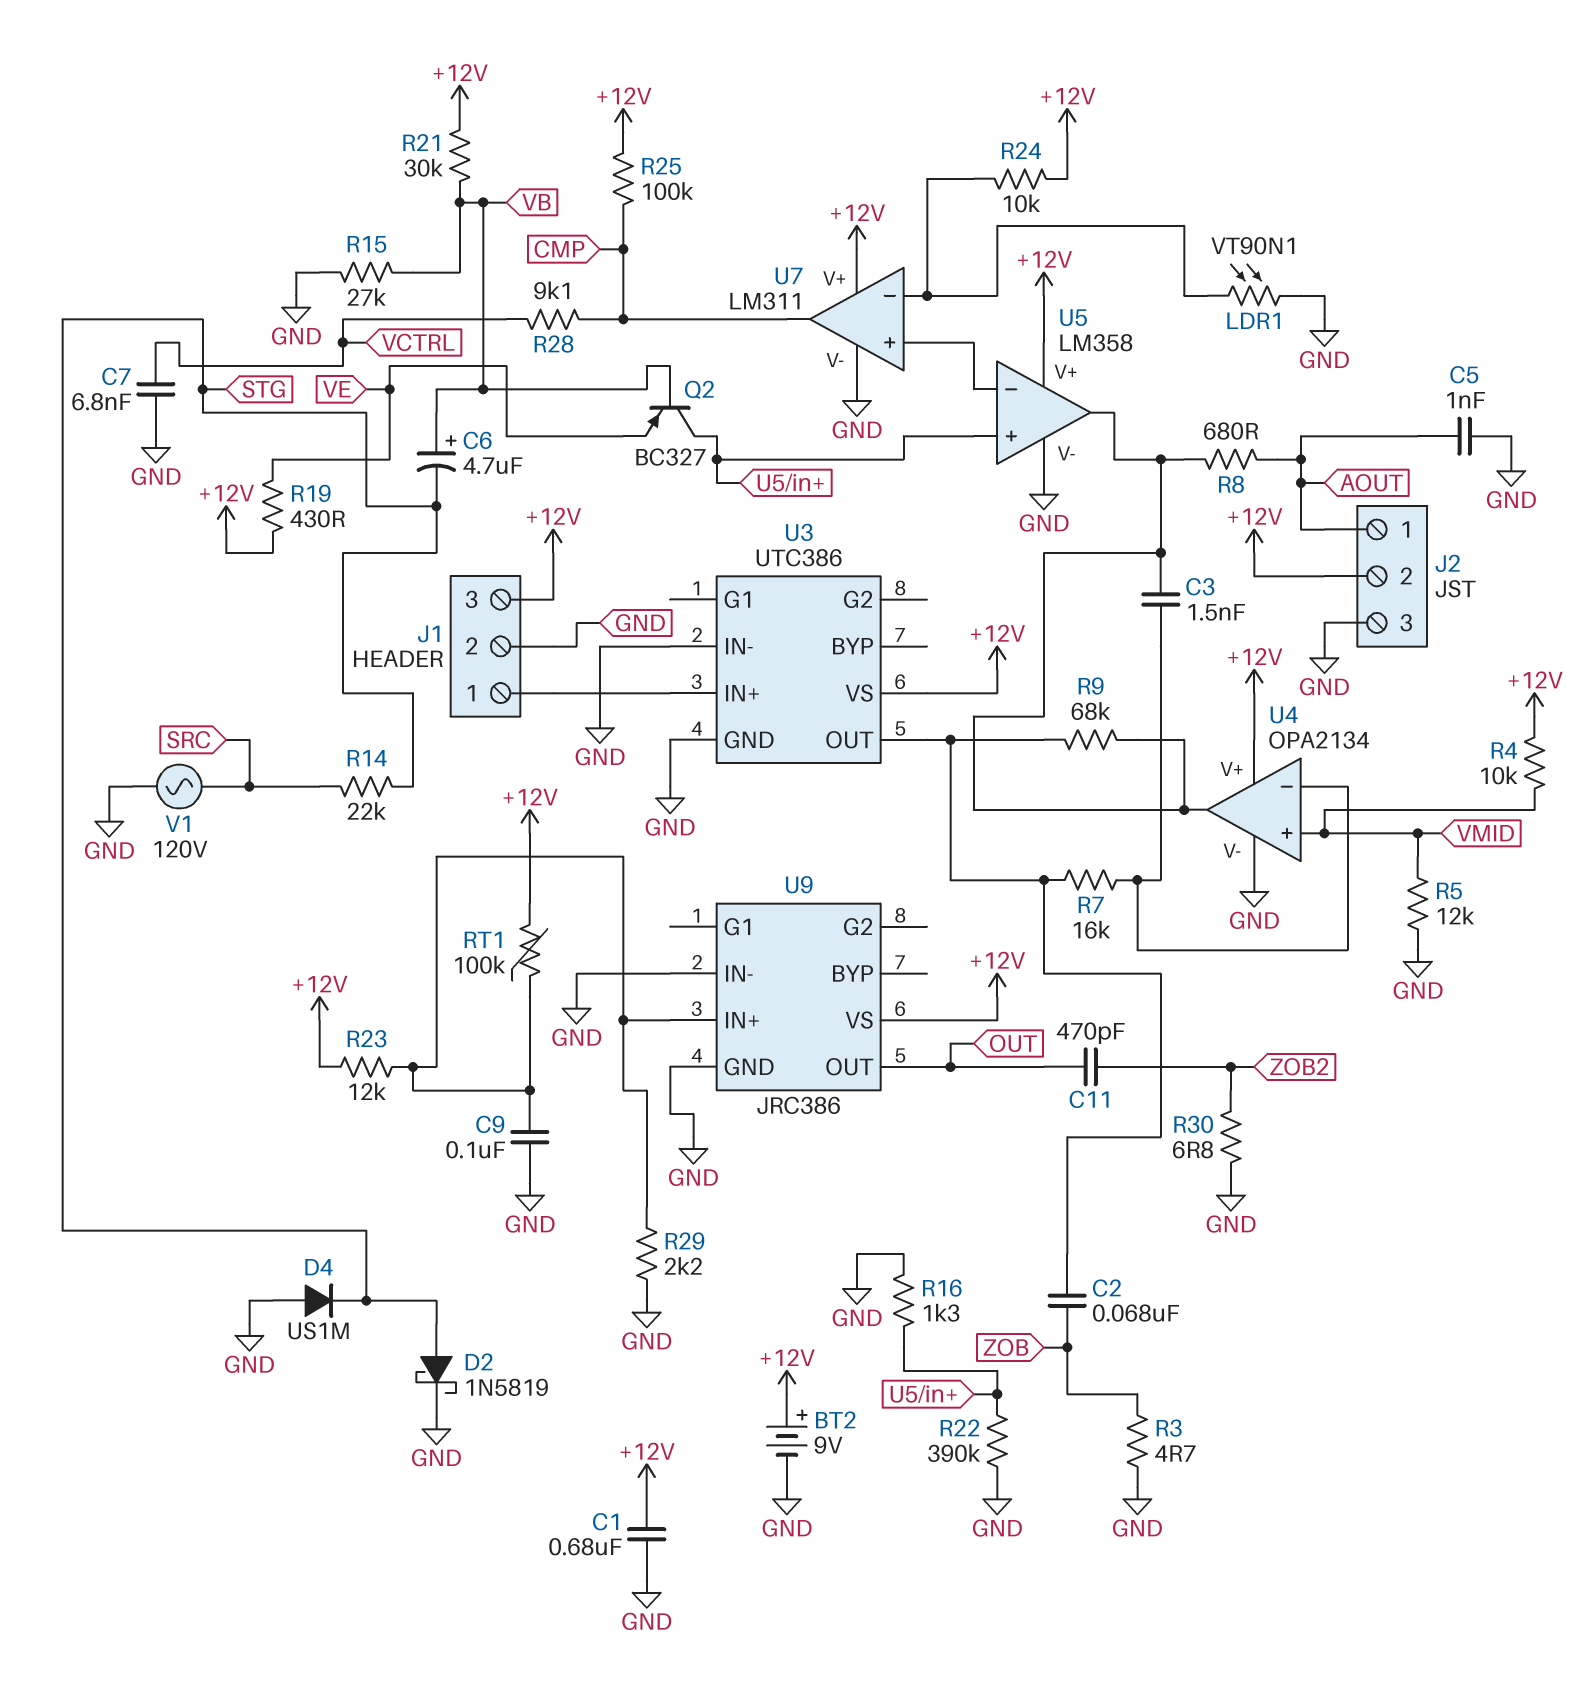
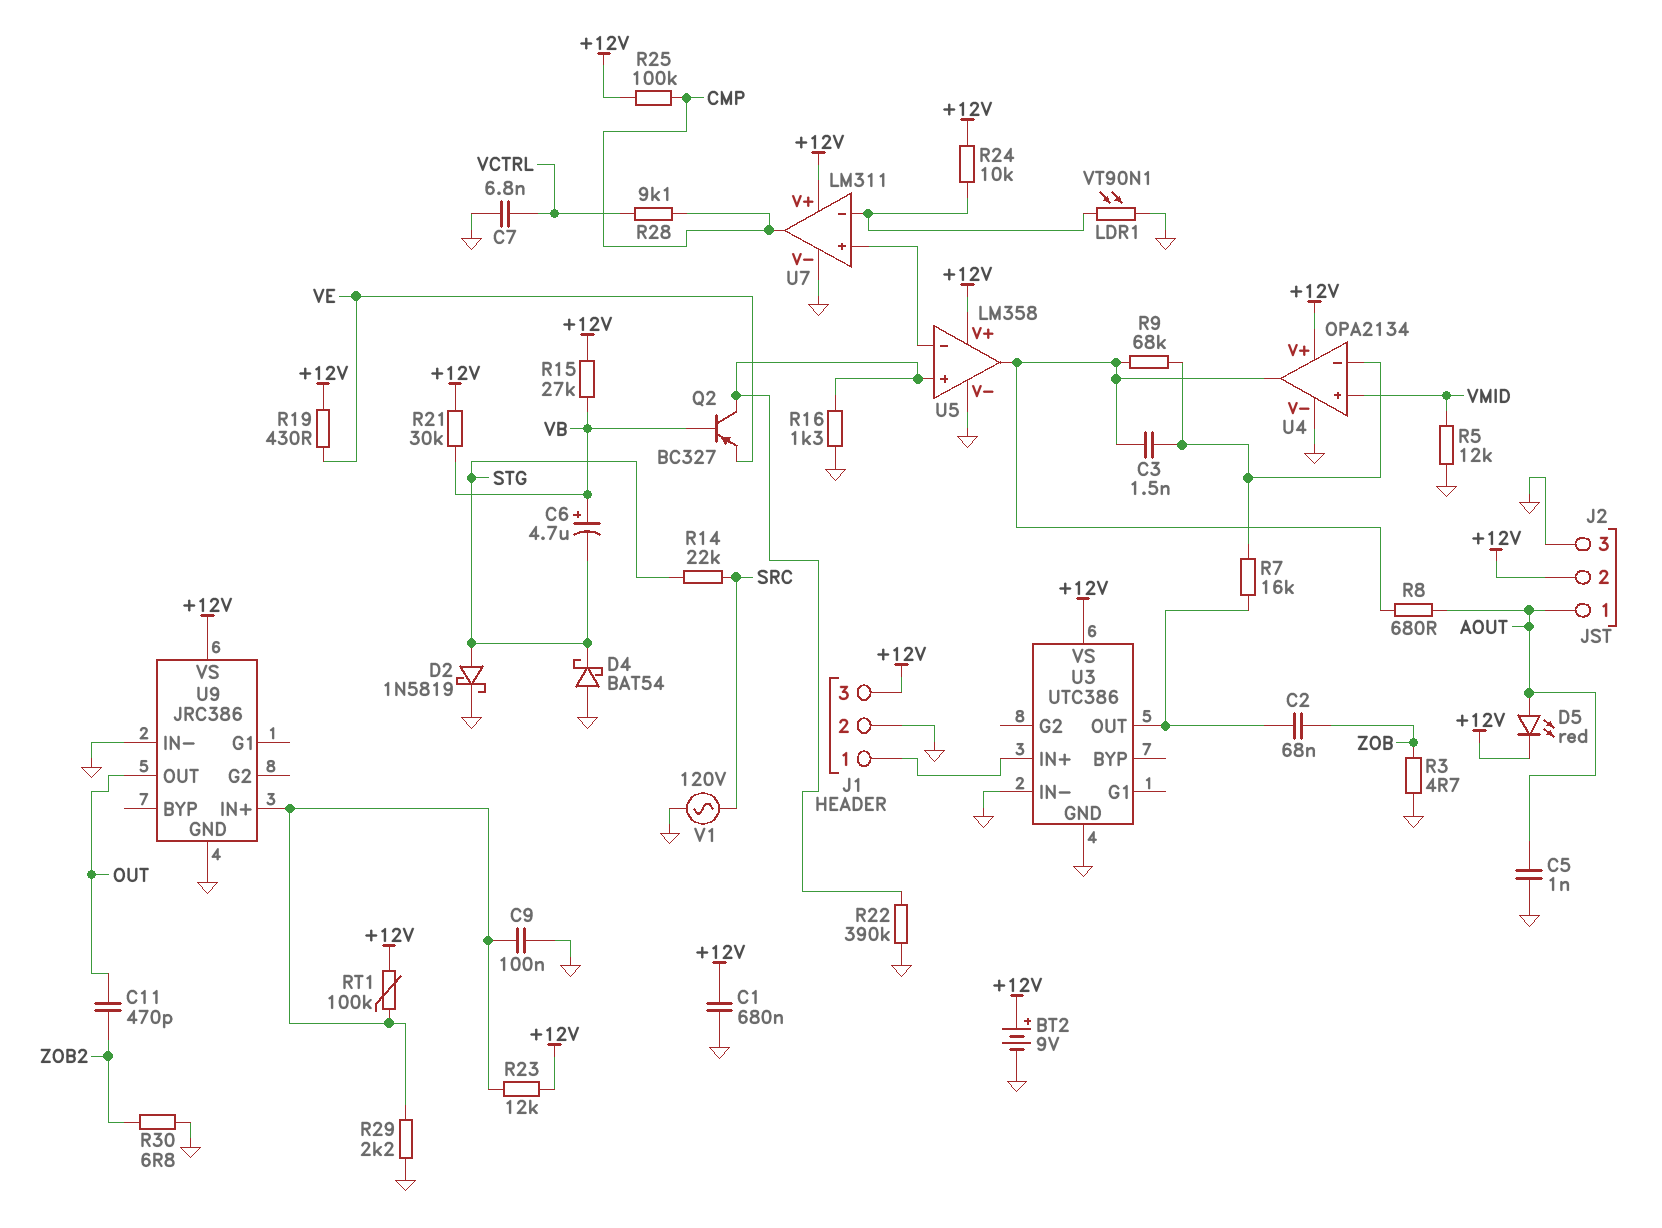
D4: diode US1M (A GND, K STG) -> schottky BAT54 (A GND, K STG)
D5: none -> LED red (A AOUT, K +12V)
R4: 10k (+12V, VMID) -> none
R9: 68k (U3/OUT, U4/out) -> 68k (U4/in-, U4/out)
R15: 27k (GND, VB) -> 27k (+12V, VB)

